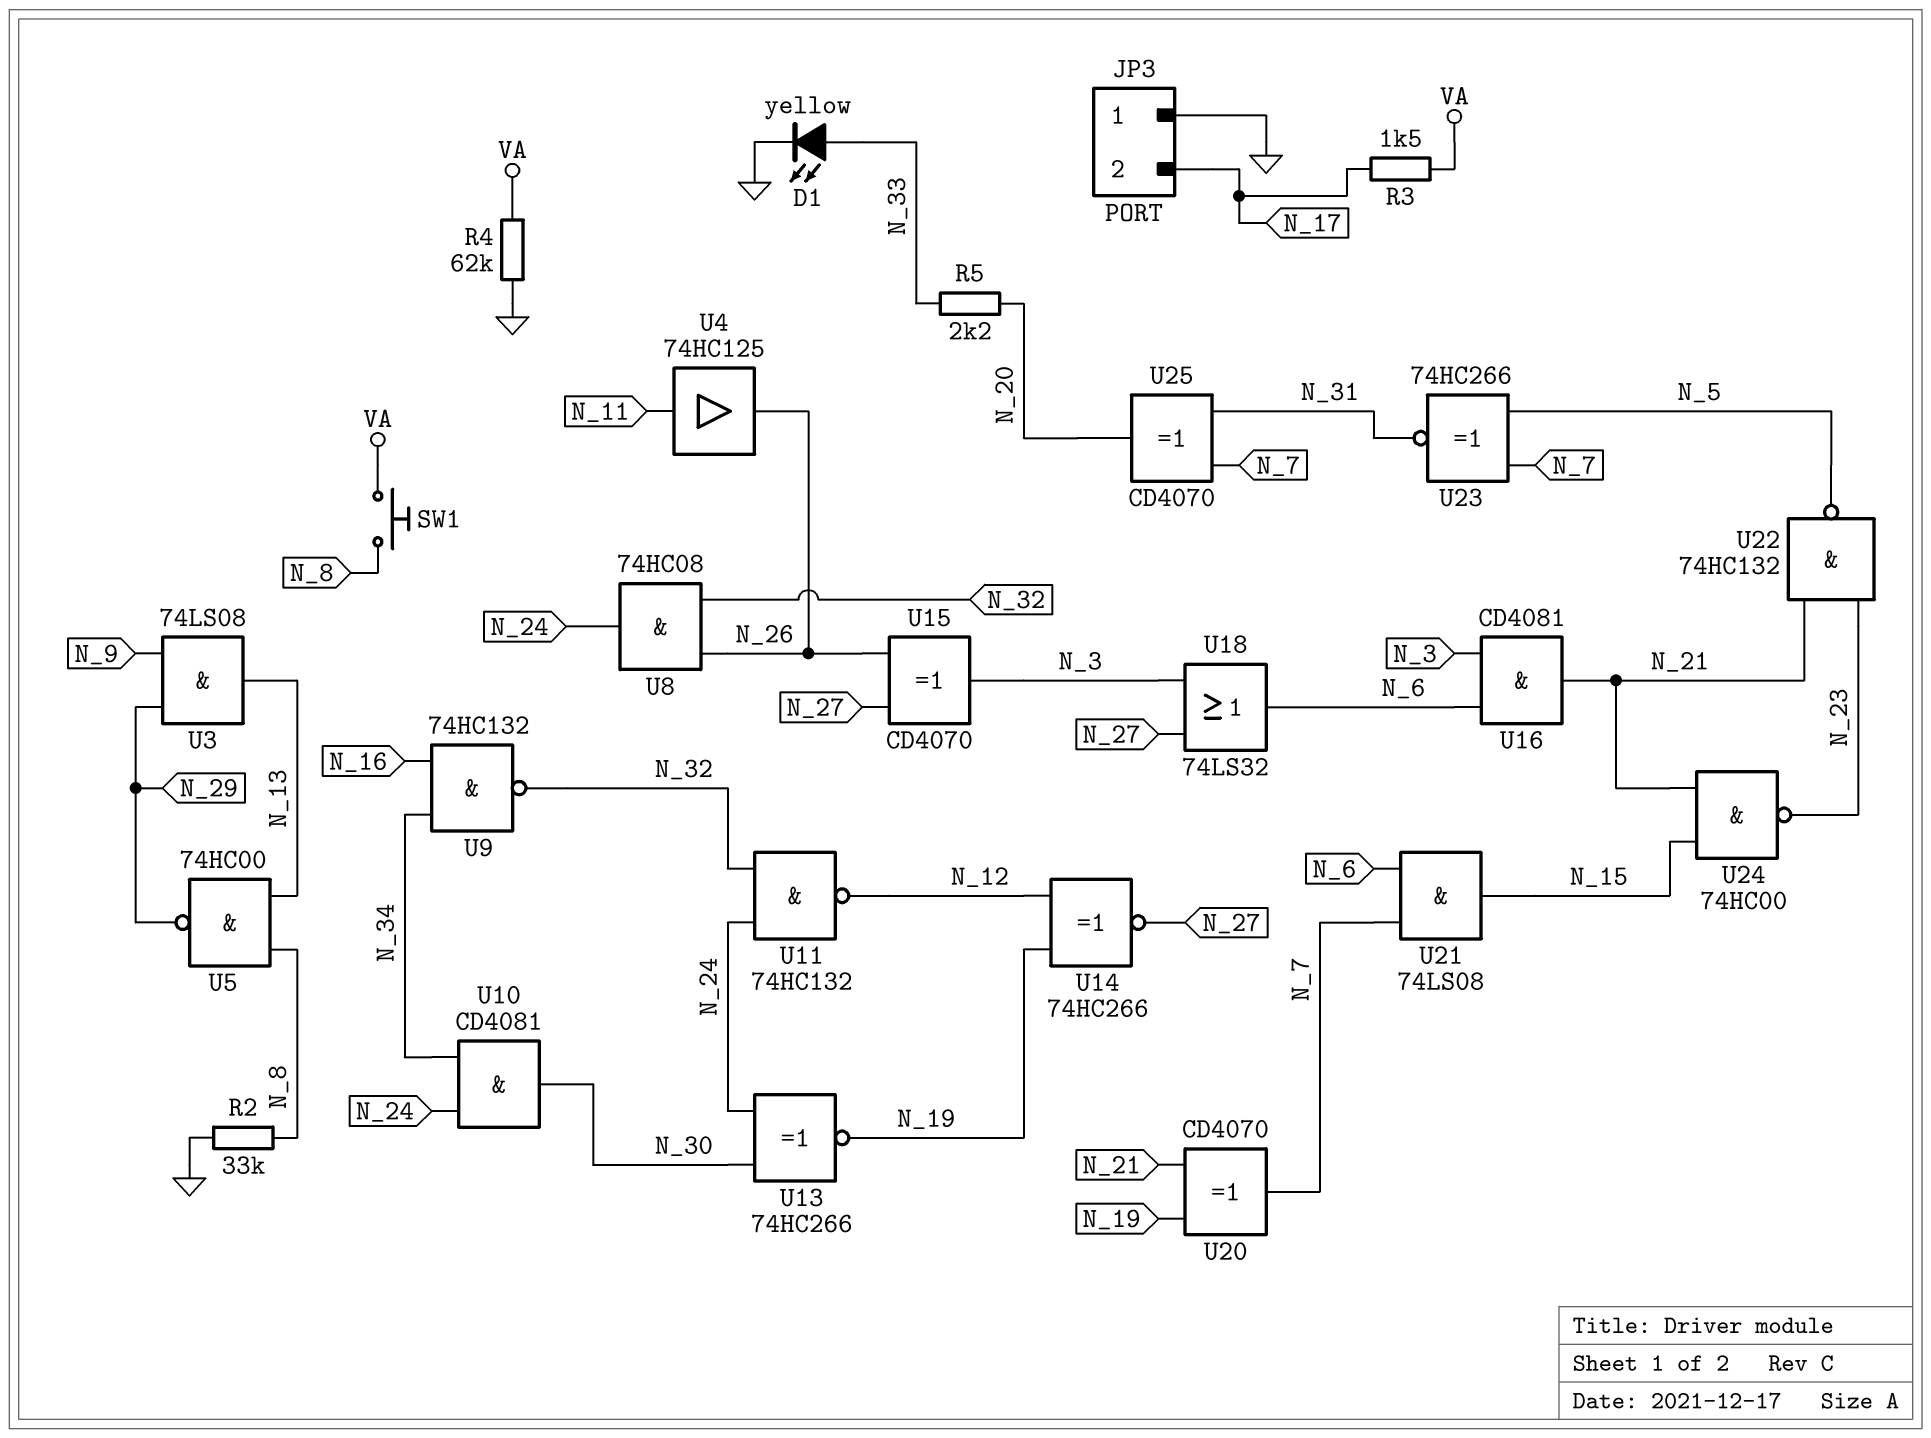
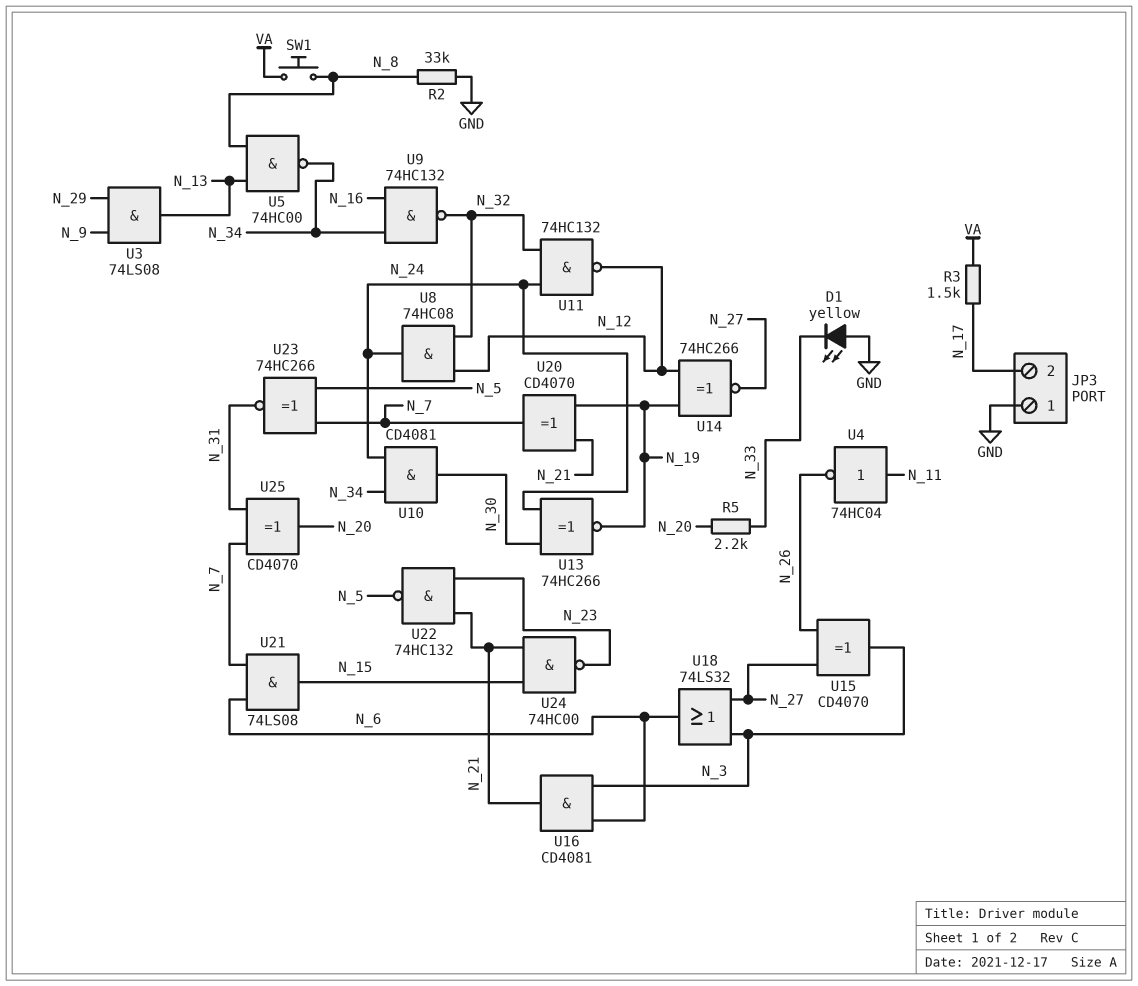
D1: LED yellow (A N_33, K GND) -> LED yellow (A GND, K N_33)
R4: 62k (GND, VA) -> none
U4: buffer 74HC125 (in N_11, out N_26) -> NOT 74HC04 (in N_11, out N_26)
U5: NAND 74HC00 (in N_8, in N_13, out N_29) -> NAND 74HC00 (in N_8, in N_13, out N_34)
U8: AND 74HC08 (in N_26, in N_32, out N_24) -> AND 74HC08 (in N_12, in N_32, out N_24)

